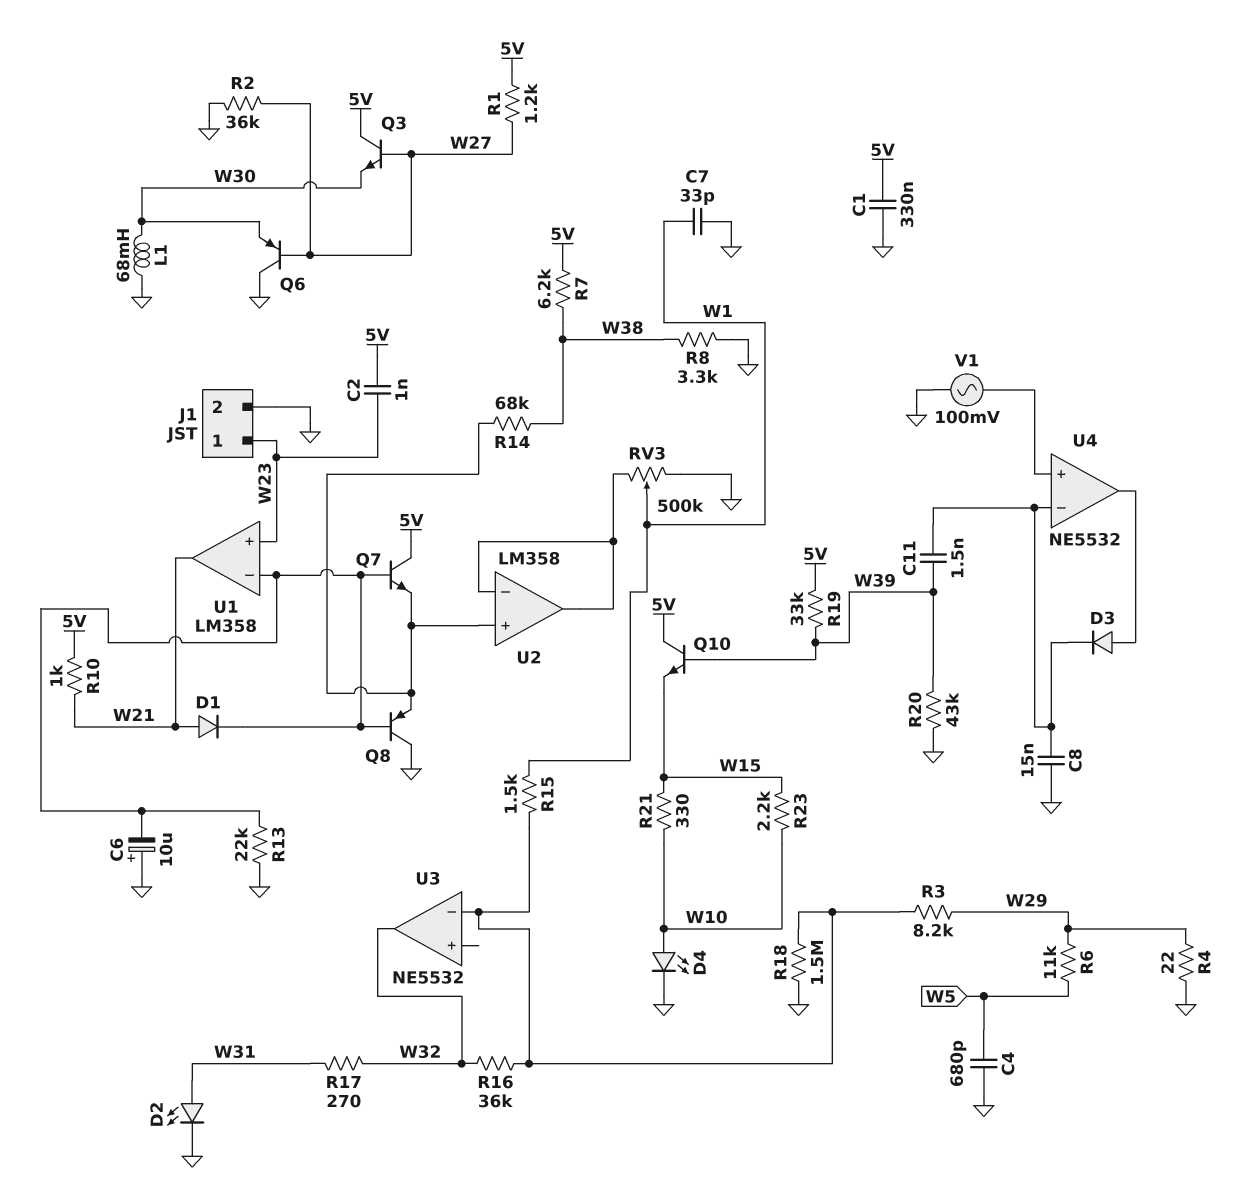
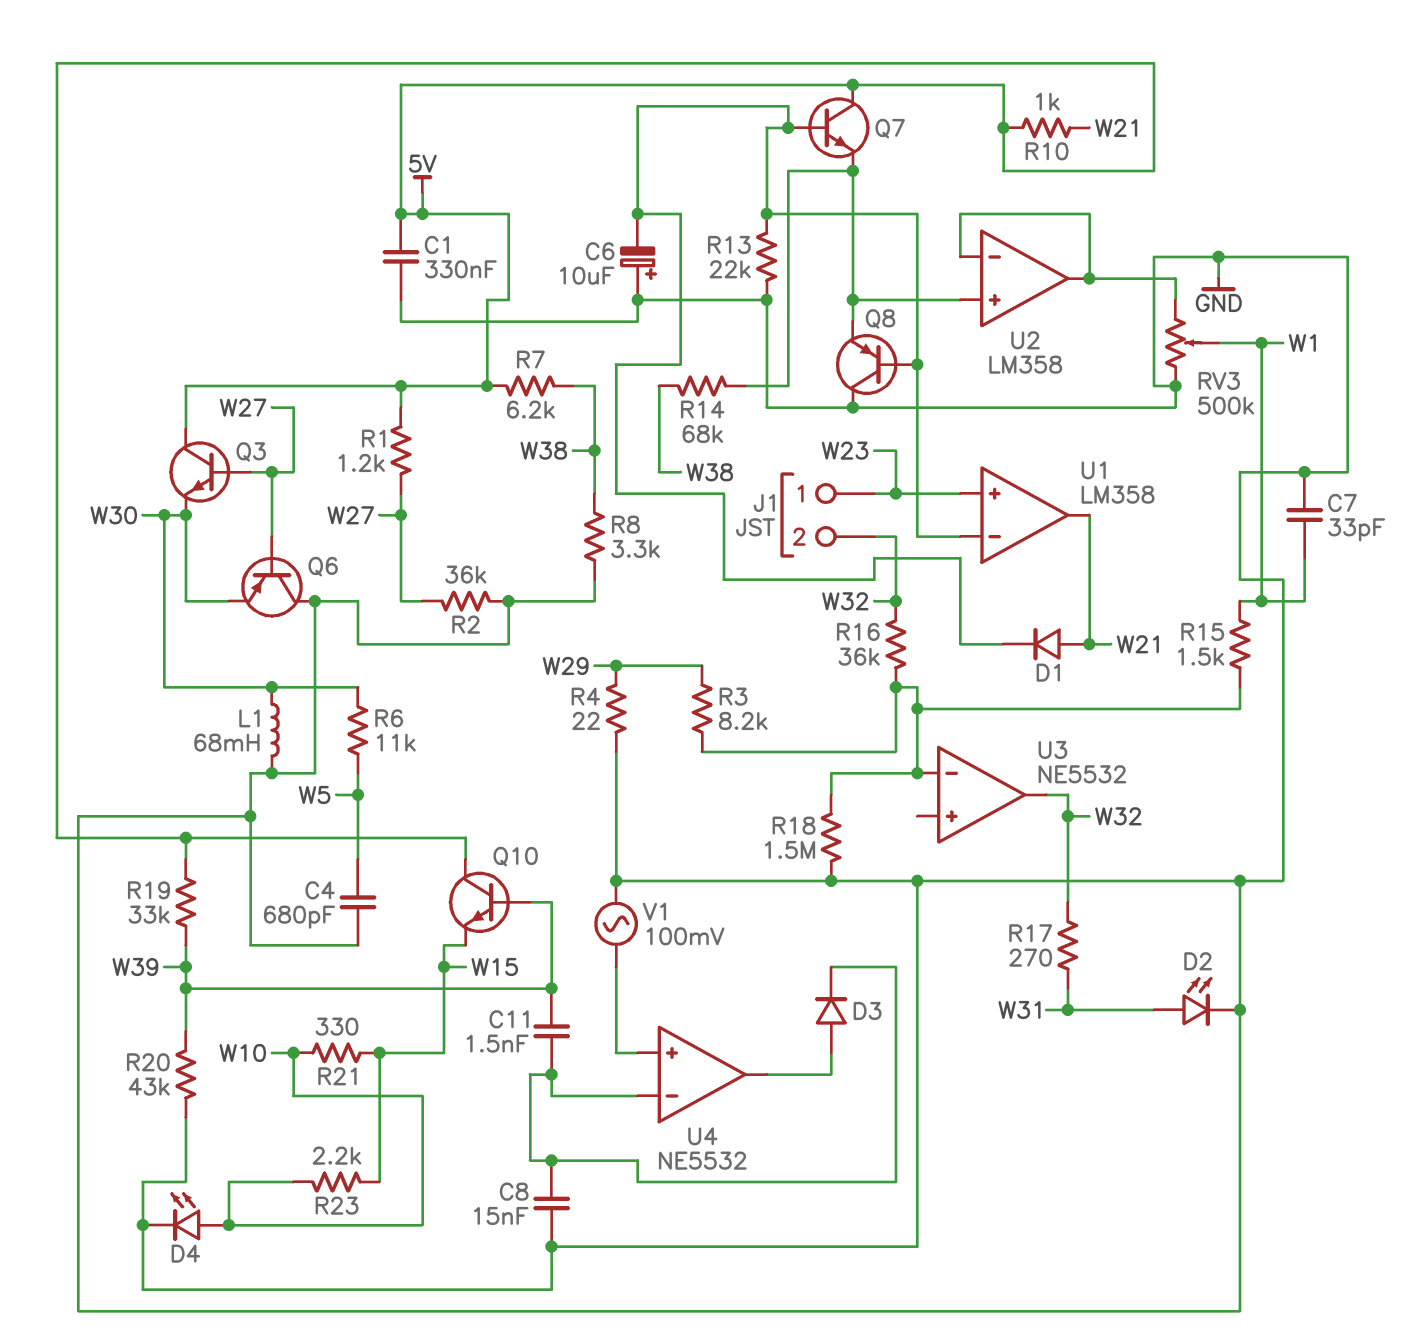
C2: 1nF (5V, W23) -> none
J1 pin 2: GND -> W32
R6: 11k (W5, W29) -> 11k (W5, W30)

